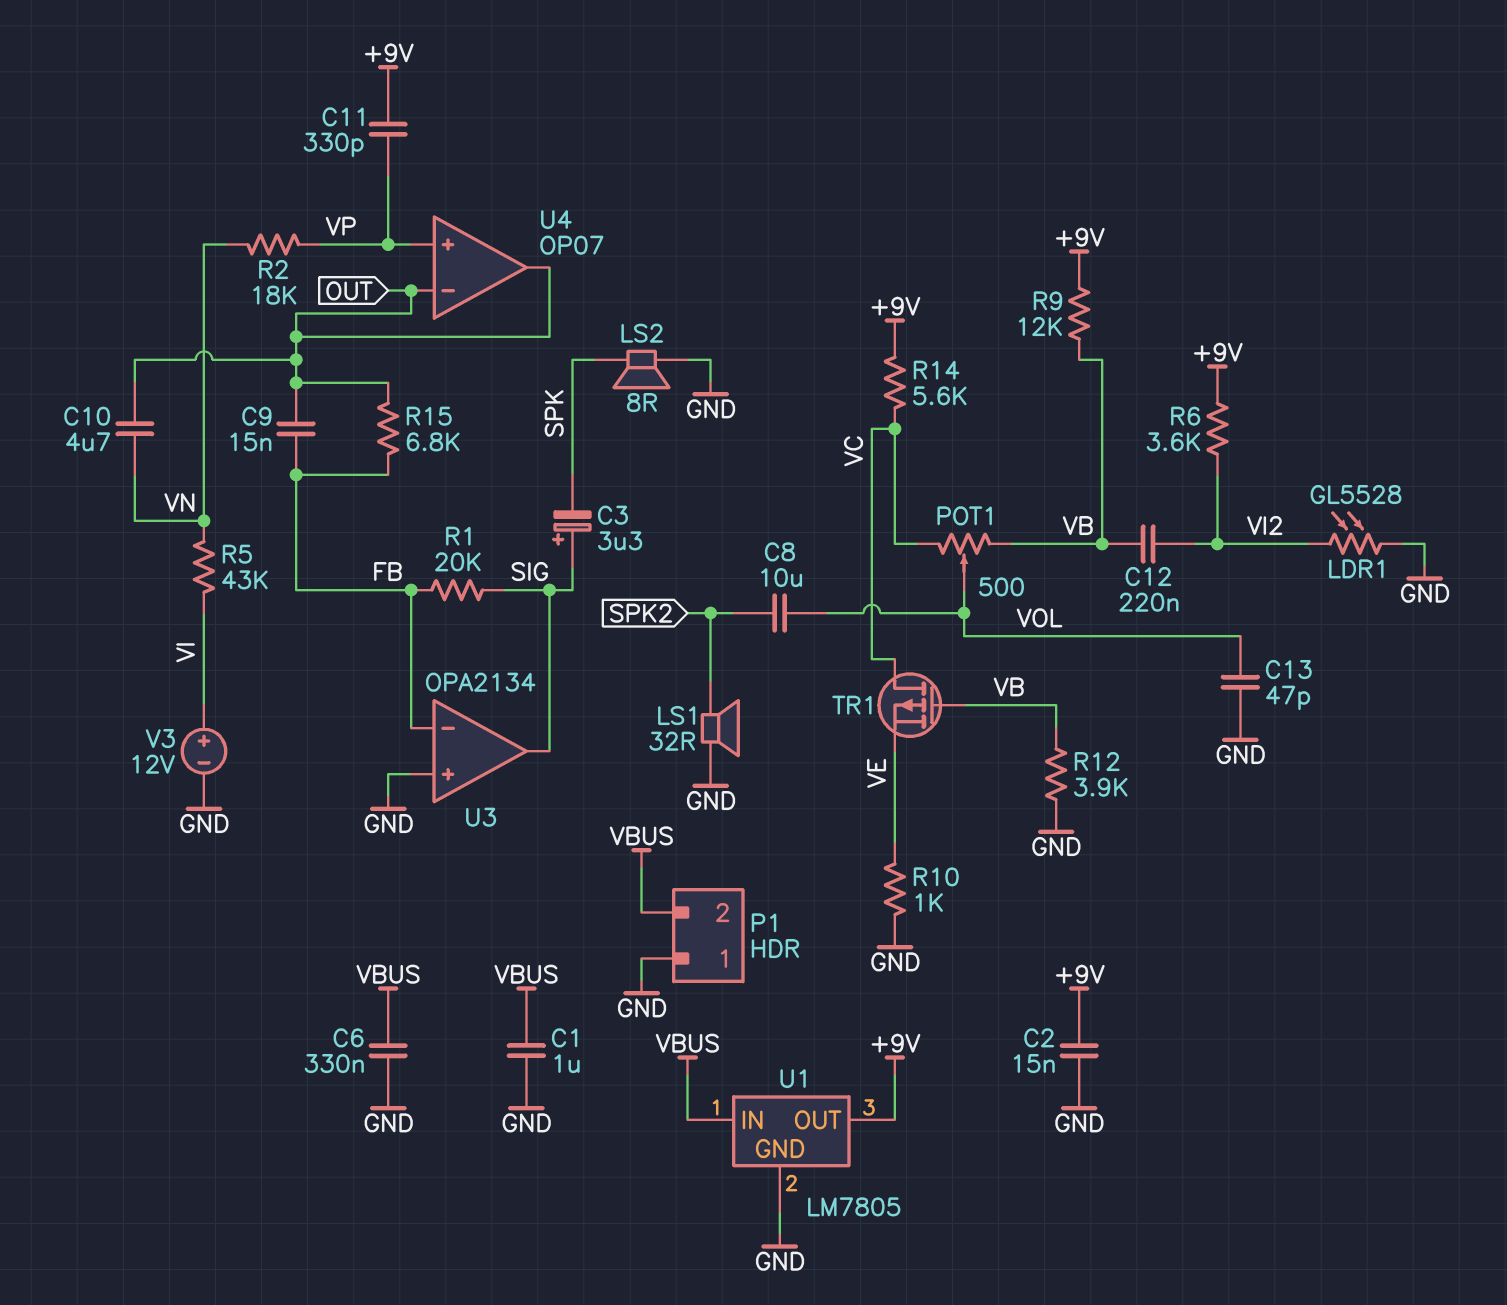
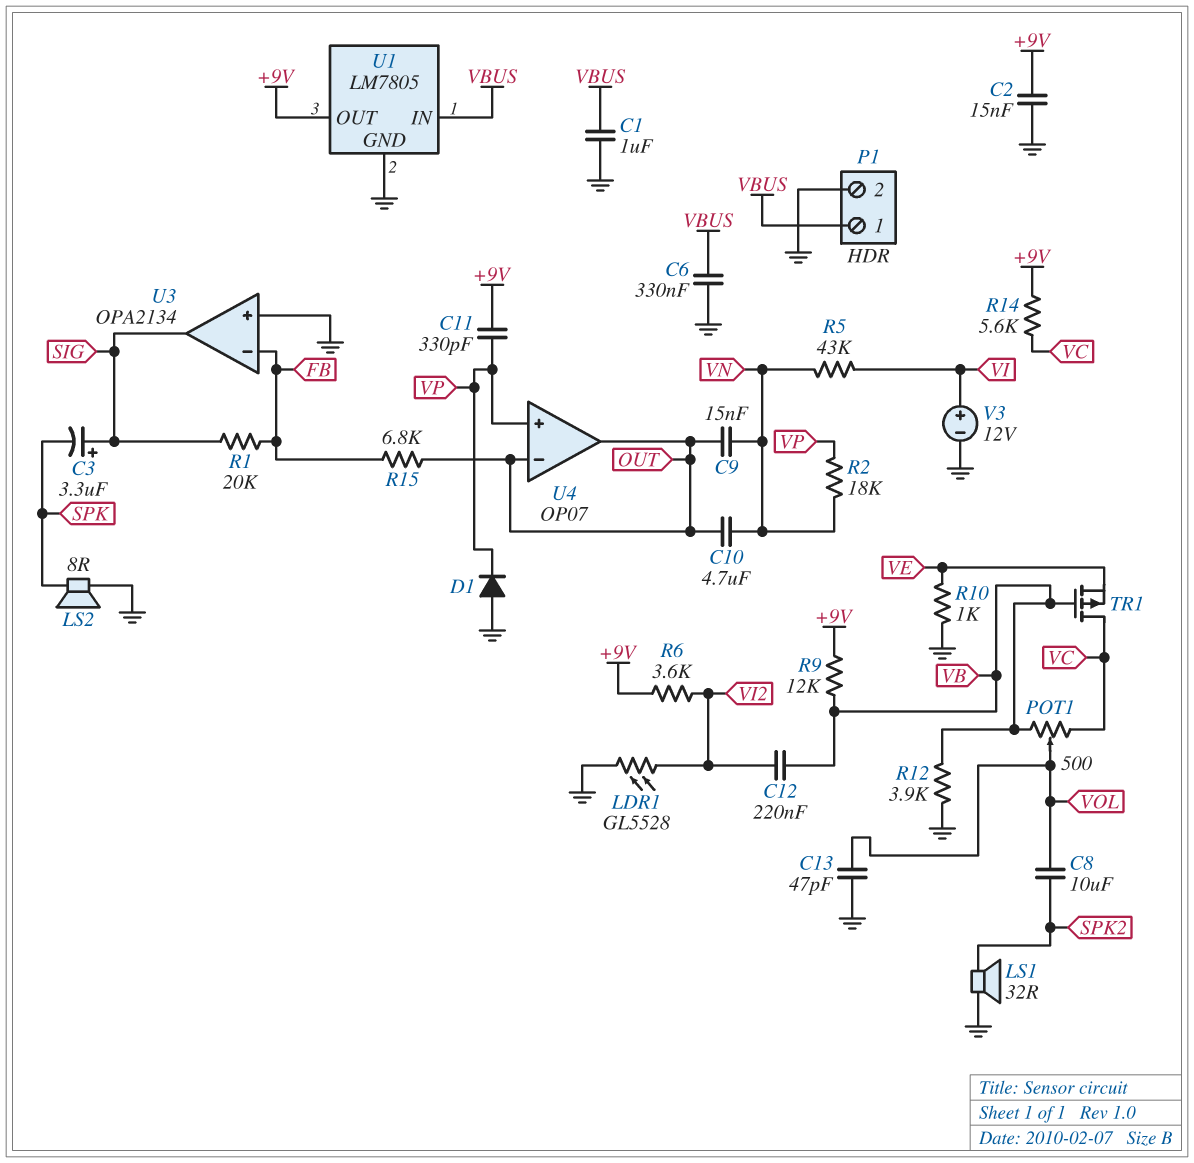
C9: 15nF (FB, OUT) -> 15nF (OUT, VN)
D1: none -> diode (A GND, K VP)
P1 pin 1: GND -> VBUS
P1 pin 2: VBUS -> GND

